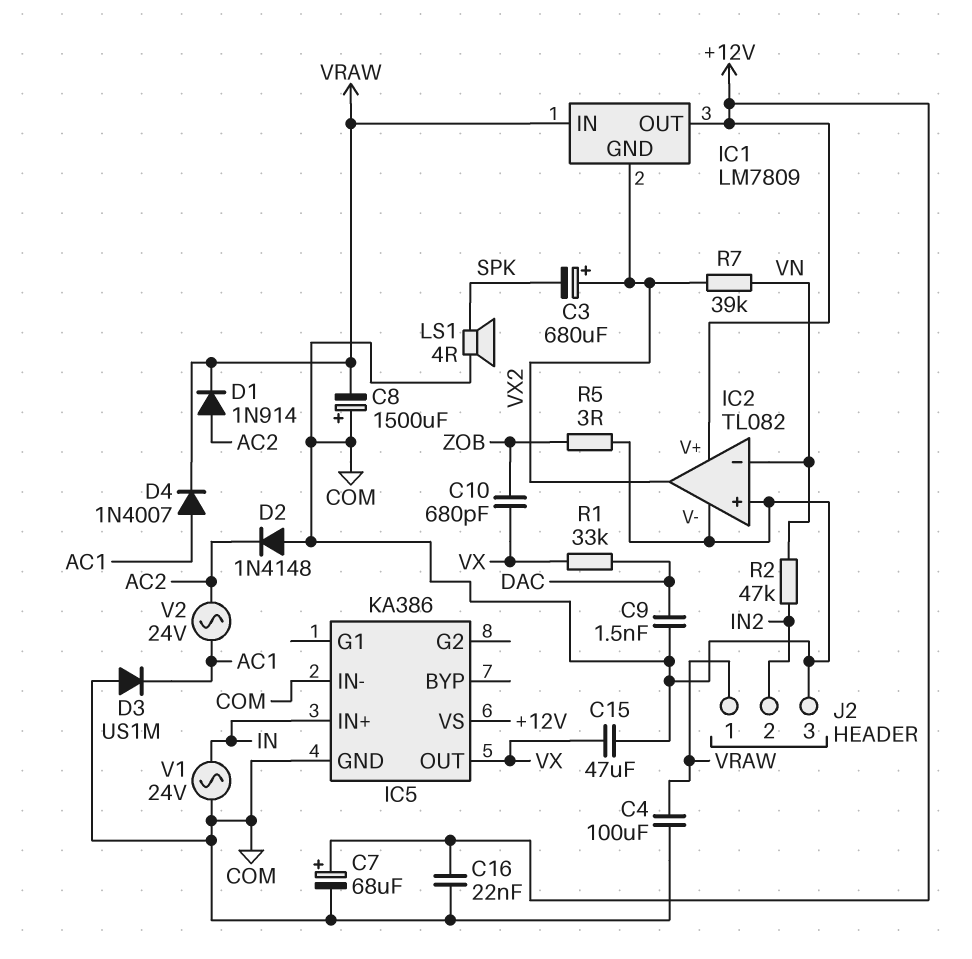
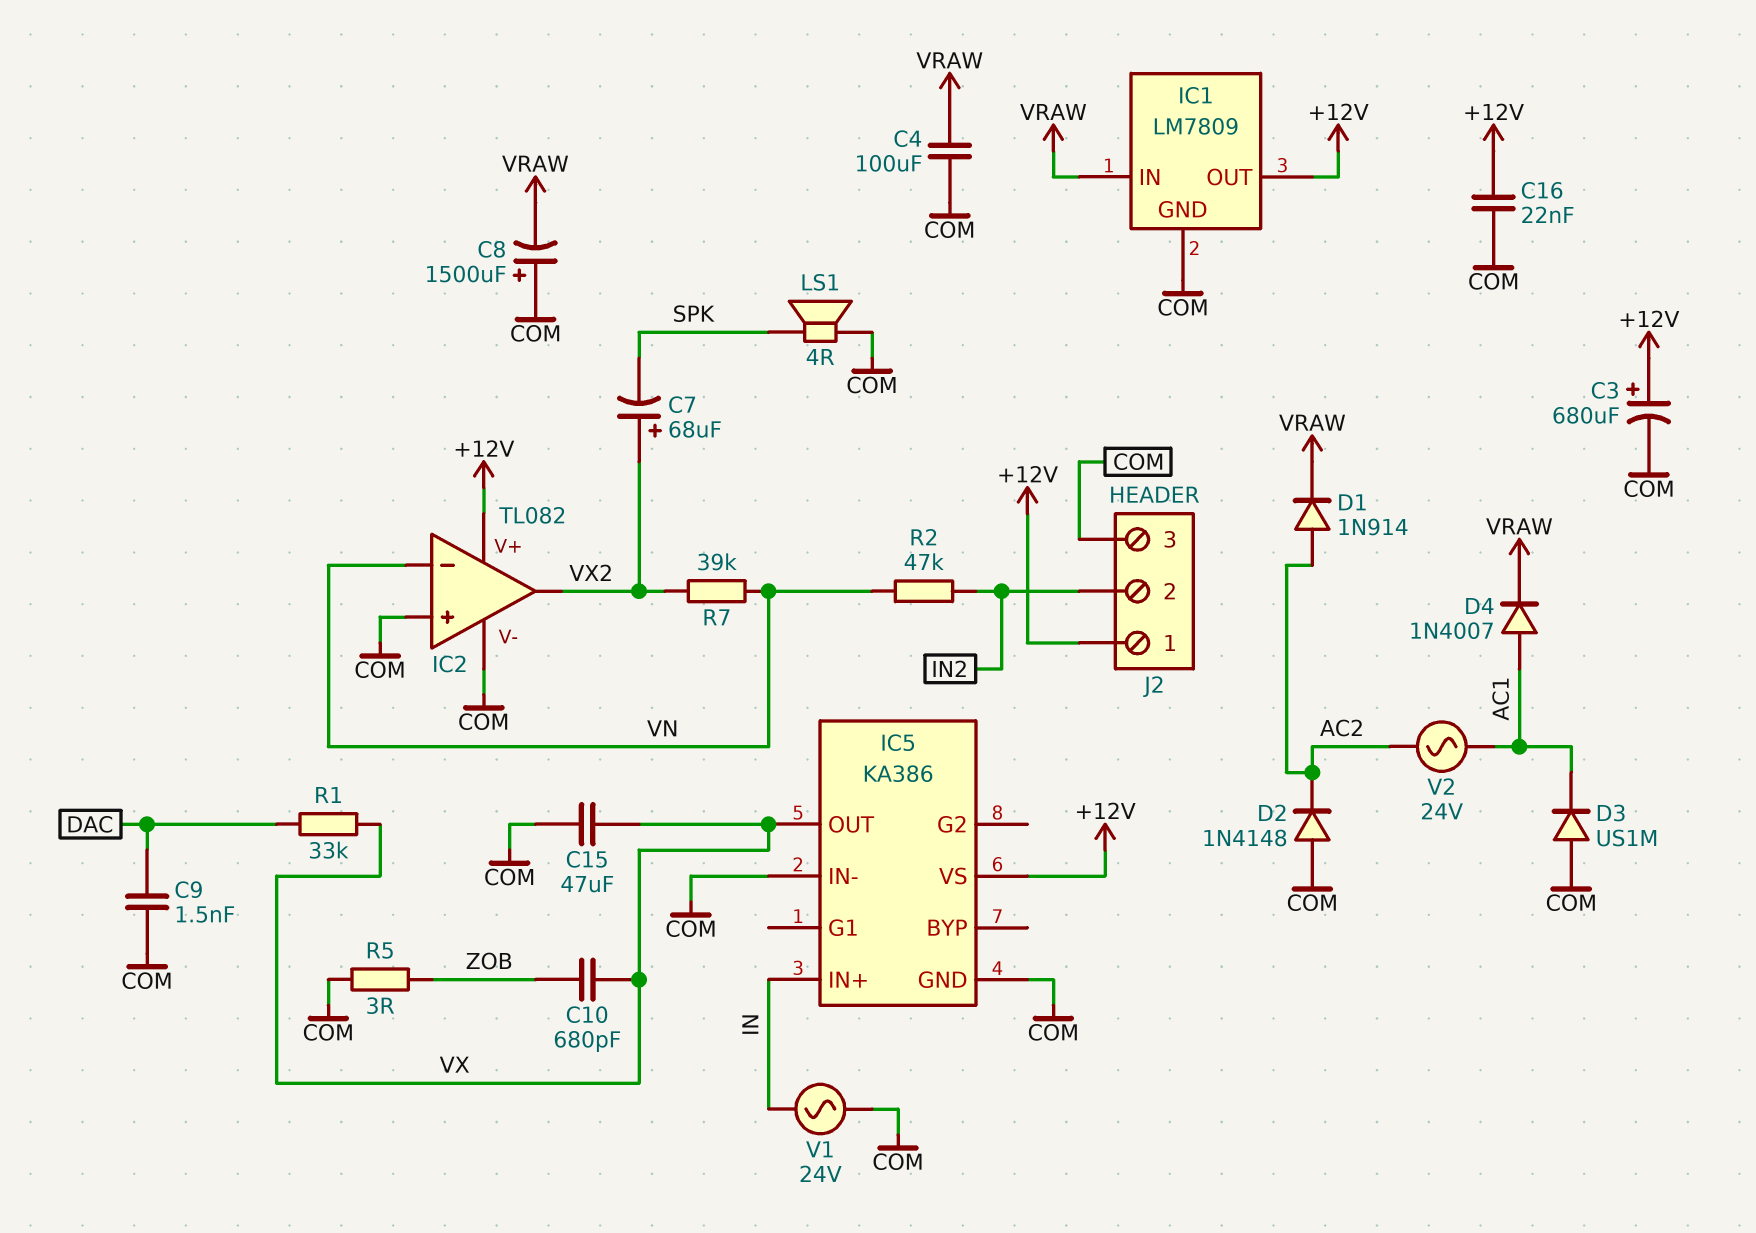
C3: 680uF (plus VX2, minus SPK) -> 680uF (plus +12V, minus COM)
C7: 68uF (plus +12V, minus COM) -> 68uF (plus VX2, minus SPK)
IC1 pin GND: VX2 -> COM
J2 pin 1: VRAW -> +12V

